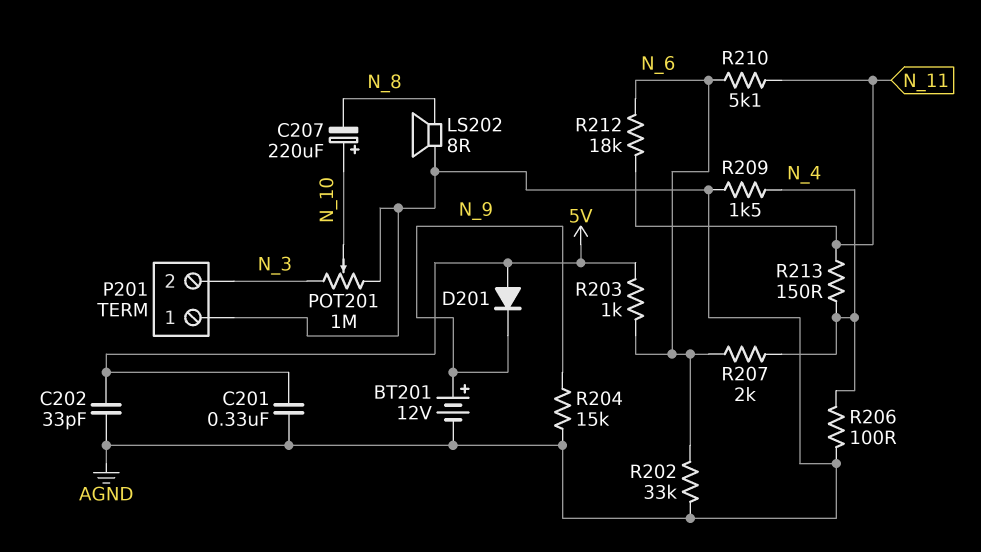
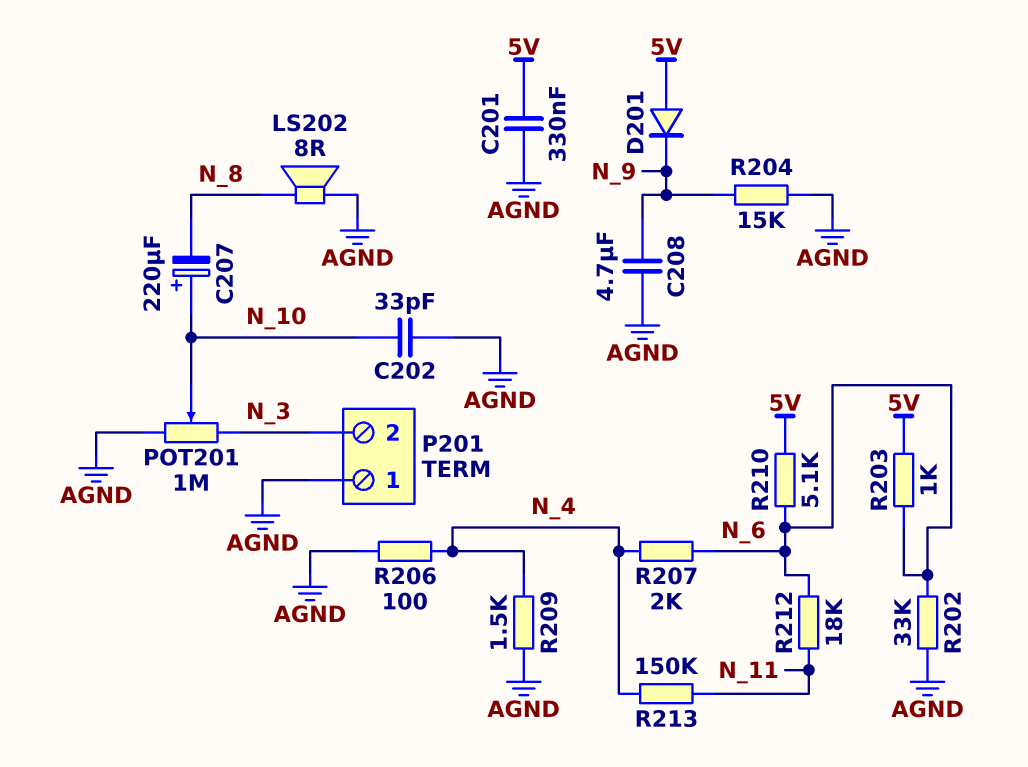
BT201: 12V (plus N_9, minus AGND) -> none
C202: 33pF (5V, AGND) -> 33pF (AGND, N_10)
C208: none -> 4.7uF (AGND, N_9)
R210: 5.1k (N_6, N_11) -> 5.1k (5V, N_6)
R213: 150 (N_4, N_11) -> 150k (N_4, N_11)

